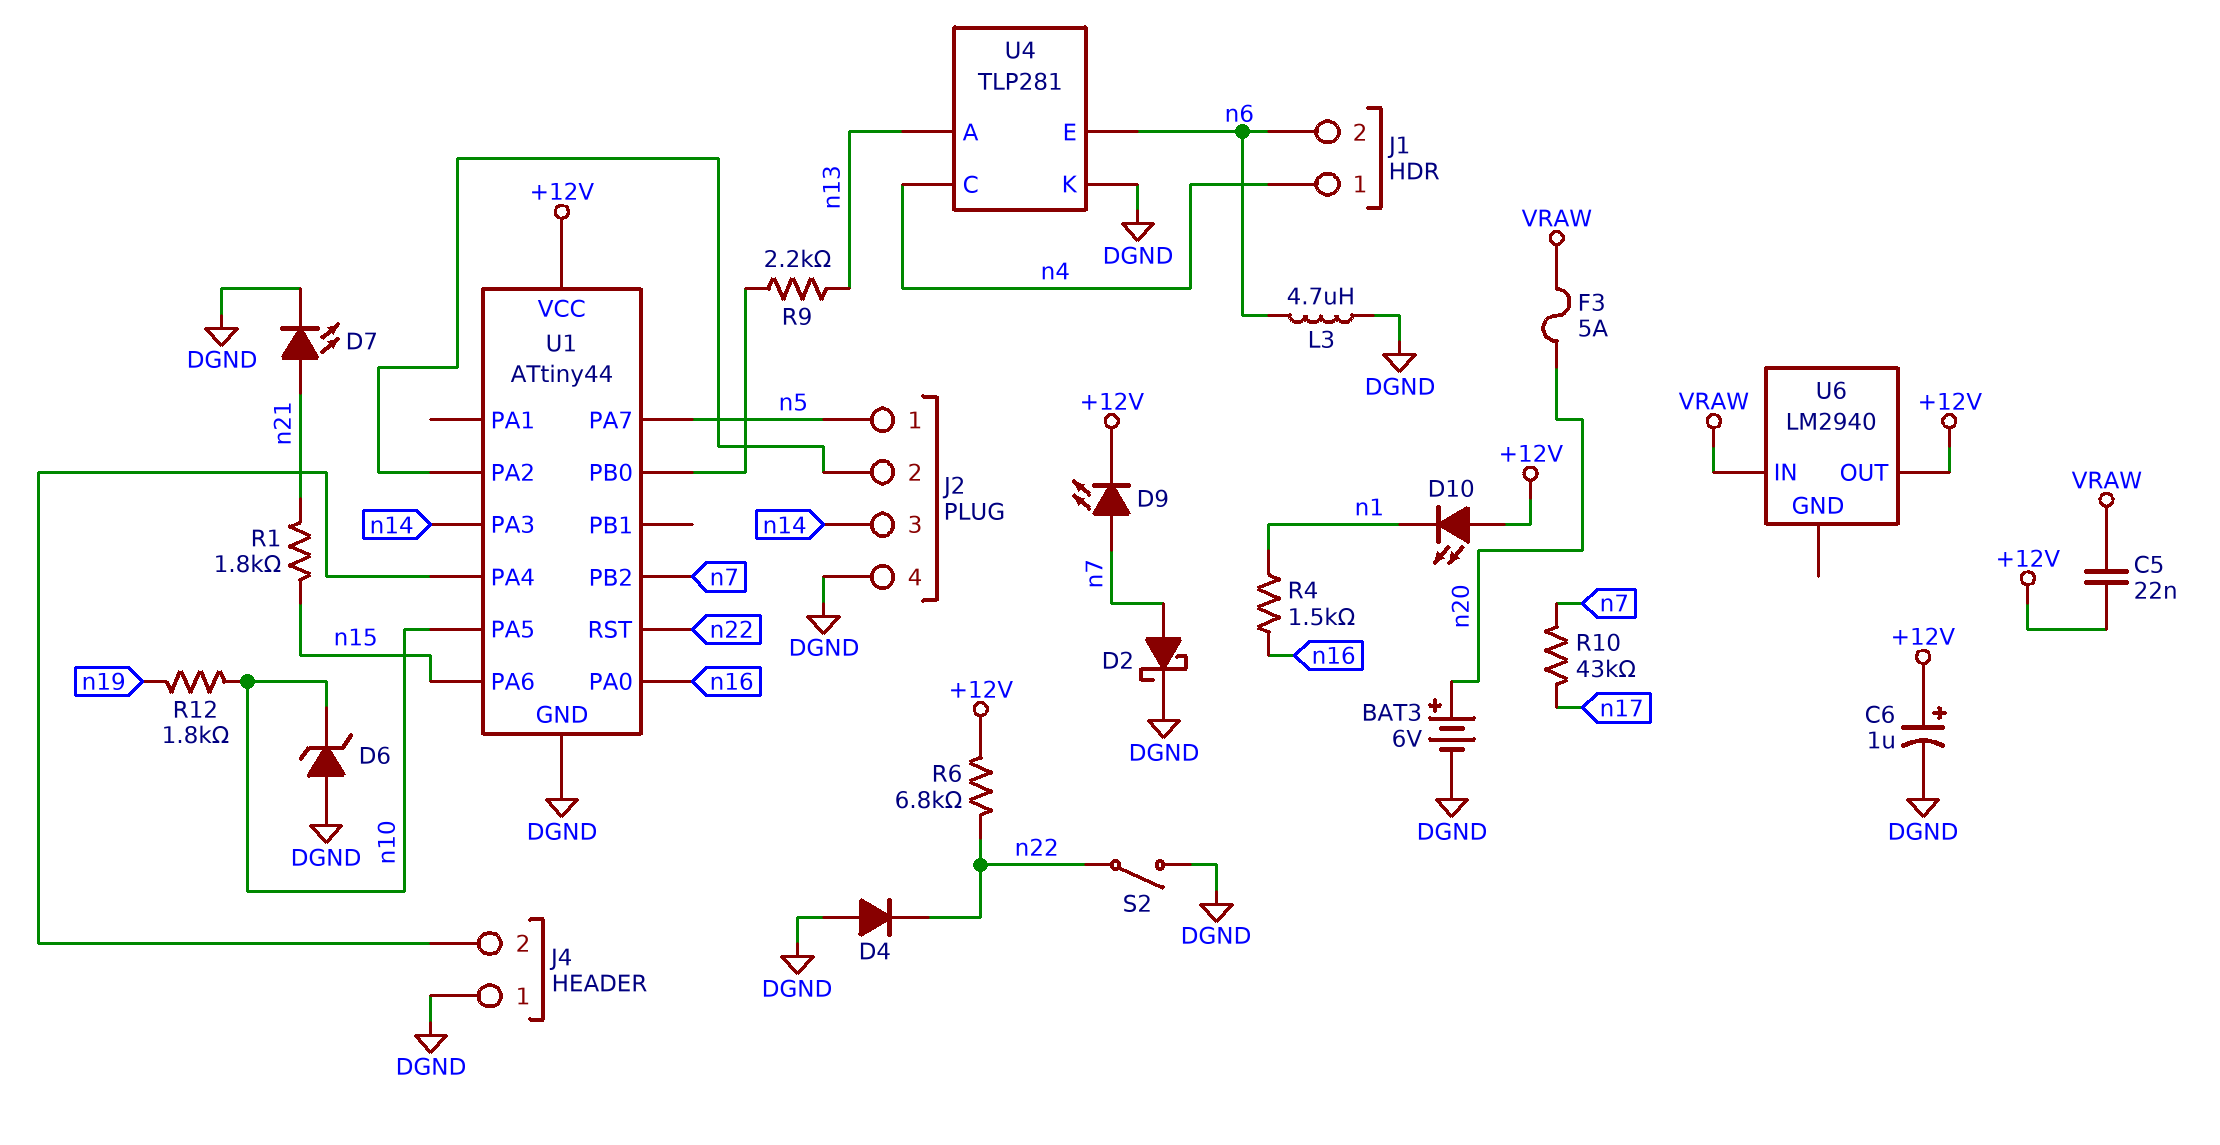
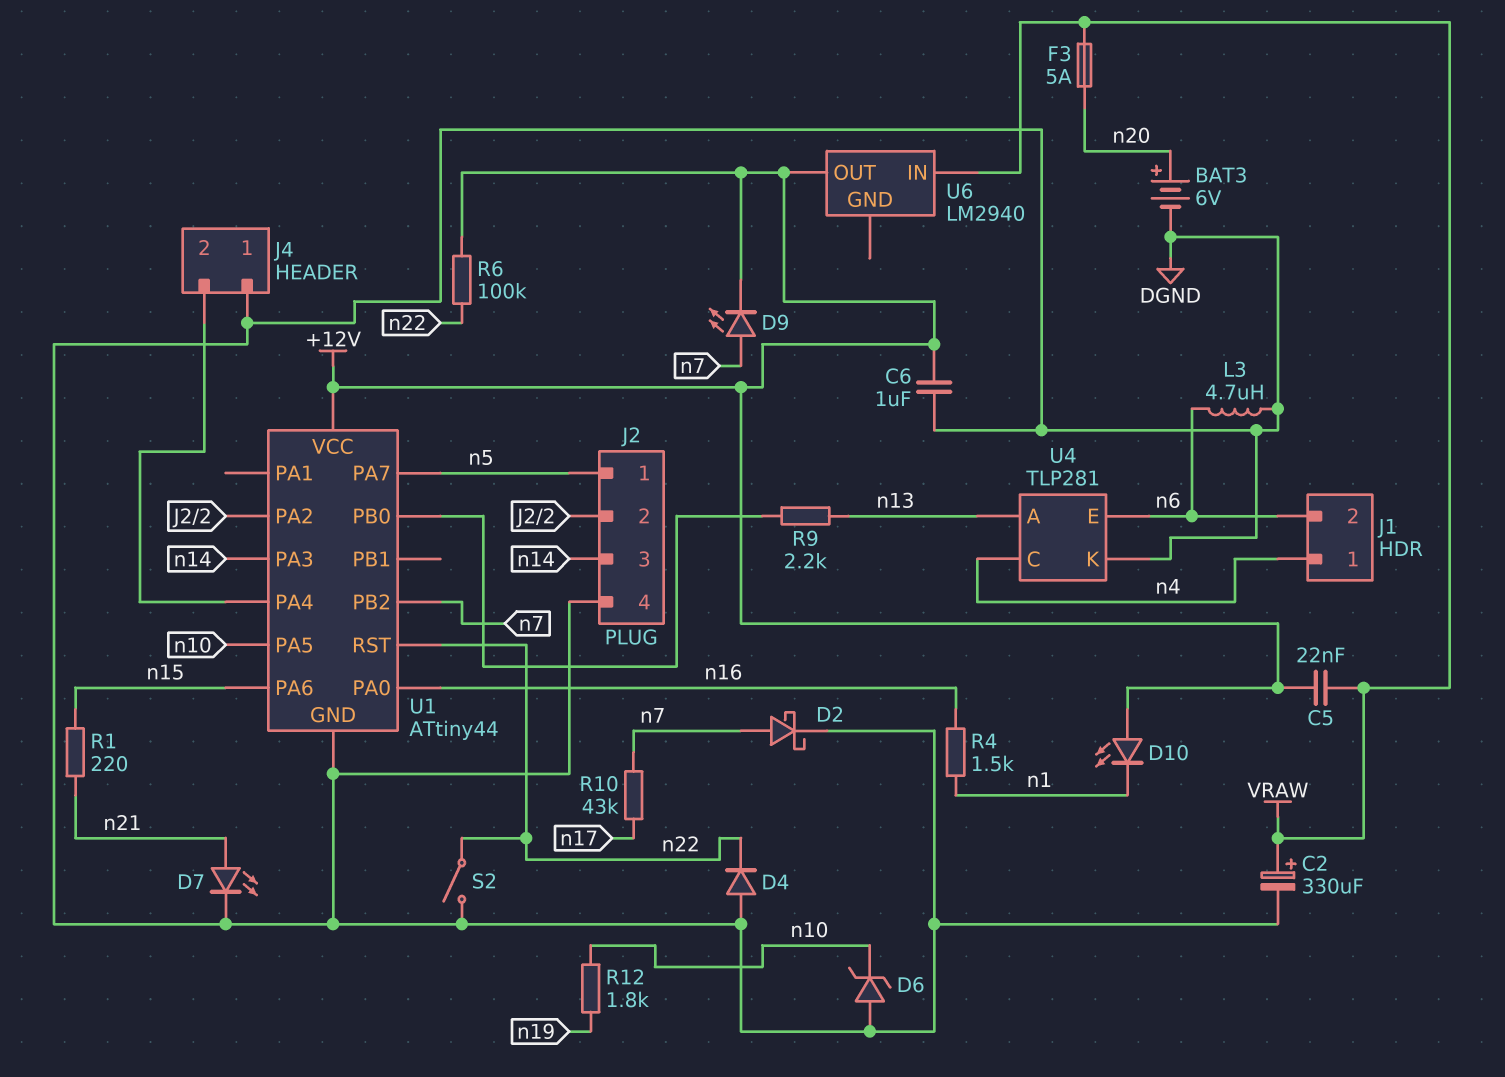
C2: none -> 330uF (plus VRAW, minus DGND)
C6: 1uF (plus +12V, minus DGND) -> 1uF (+12V, DGND)
R1: 1.8k (n15, n21) -> 220 (n15, n21)
R6: 6.8k (+12V, n22) -> 100k (+12V, n22)

